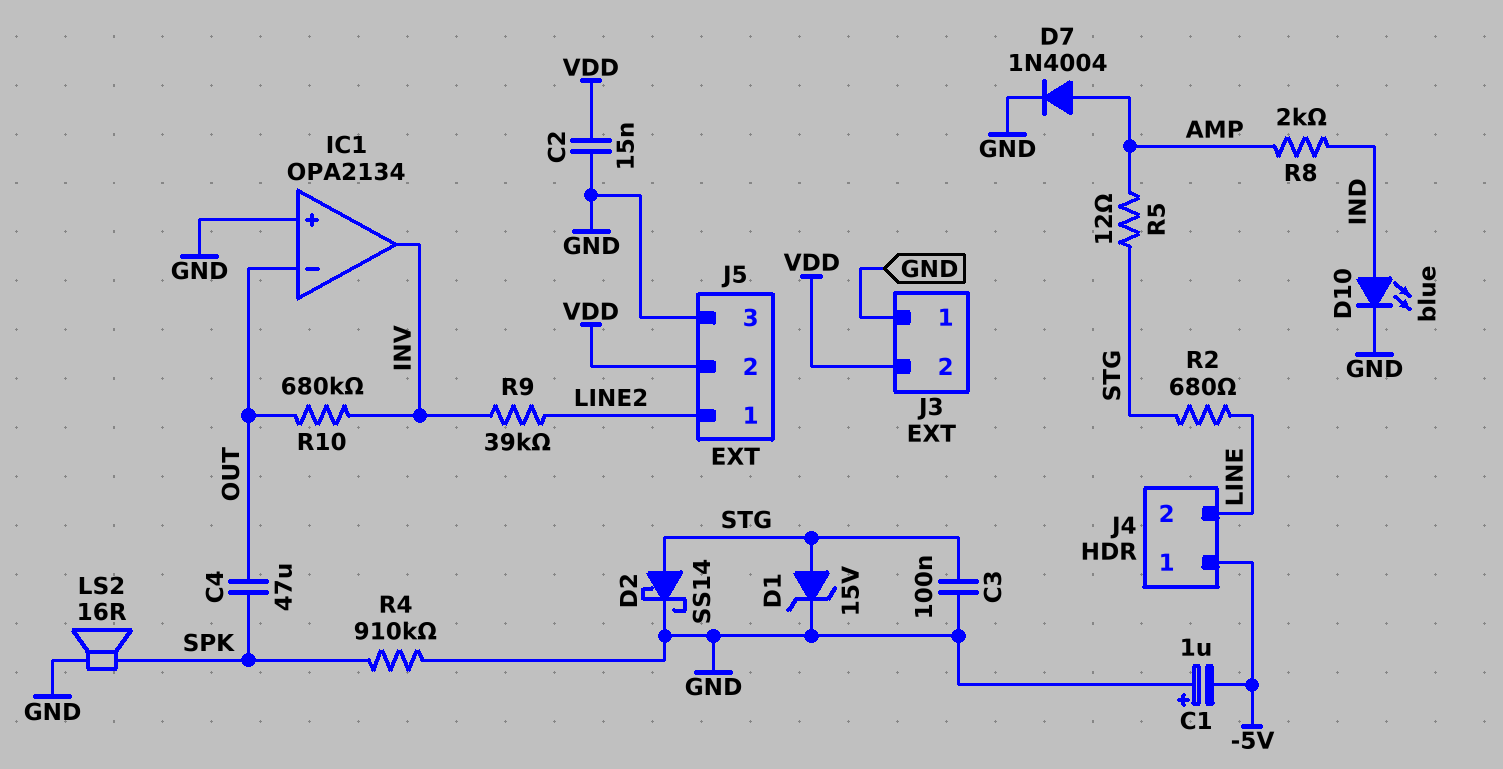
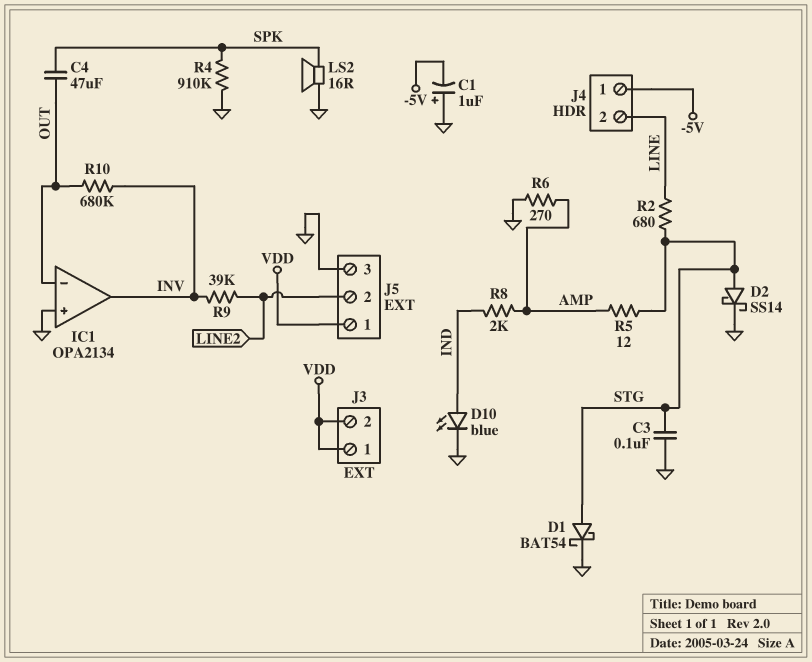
C2: 15nF (GND, VDD) -> none
D1: zener 15V (A STG, K GND) -> schottky BAT54 (A STG, K GND)
D7: diode 1N4004 (A AMP, K GND) -> none
J3 pin 1: GND -> VDD
J5 pin 1: LINE2 -> VDD
J5 pin 2: VDD -> LINE2
R6: none -> 270 (AMP, GND)

